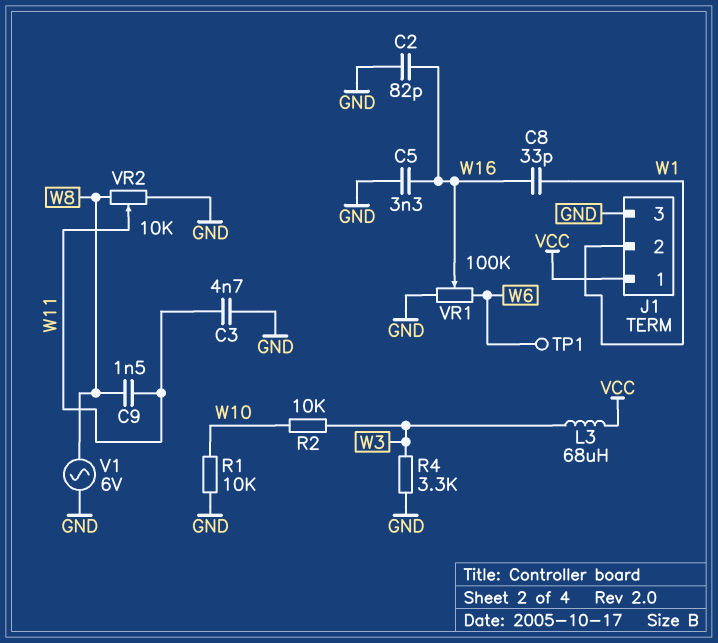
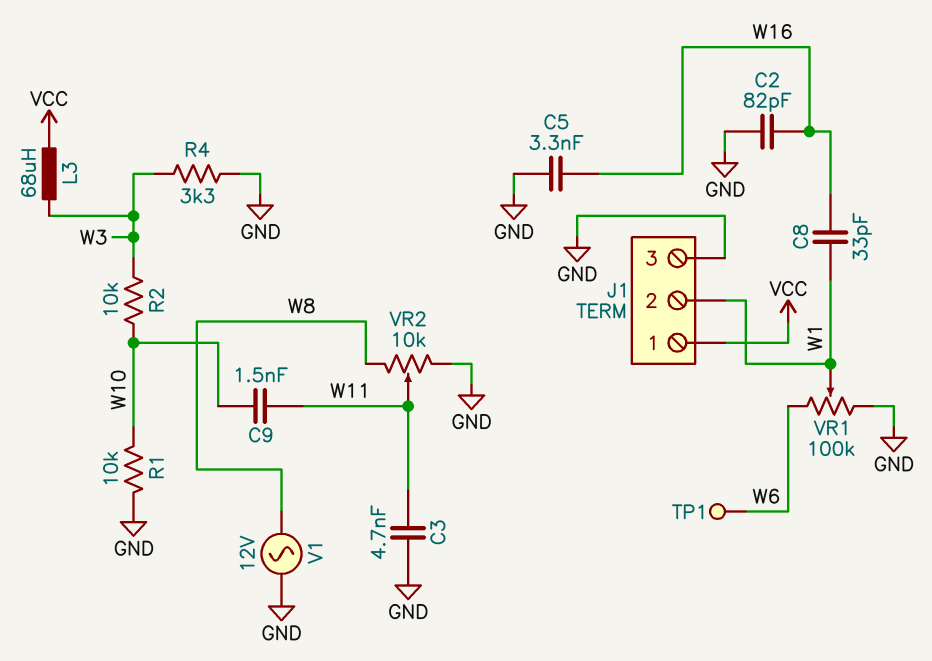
C9: 1.5nF (W8, W11) -> 1.5nF (W10, W11)
V1: AC 6V (GND, W8) -> AC 12V (GND, W8)
VR1: 100k (GND, W6, wiper W16) -> 100k (GND, W6, wiper W1)

